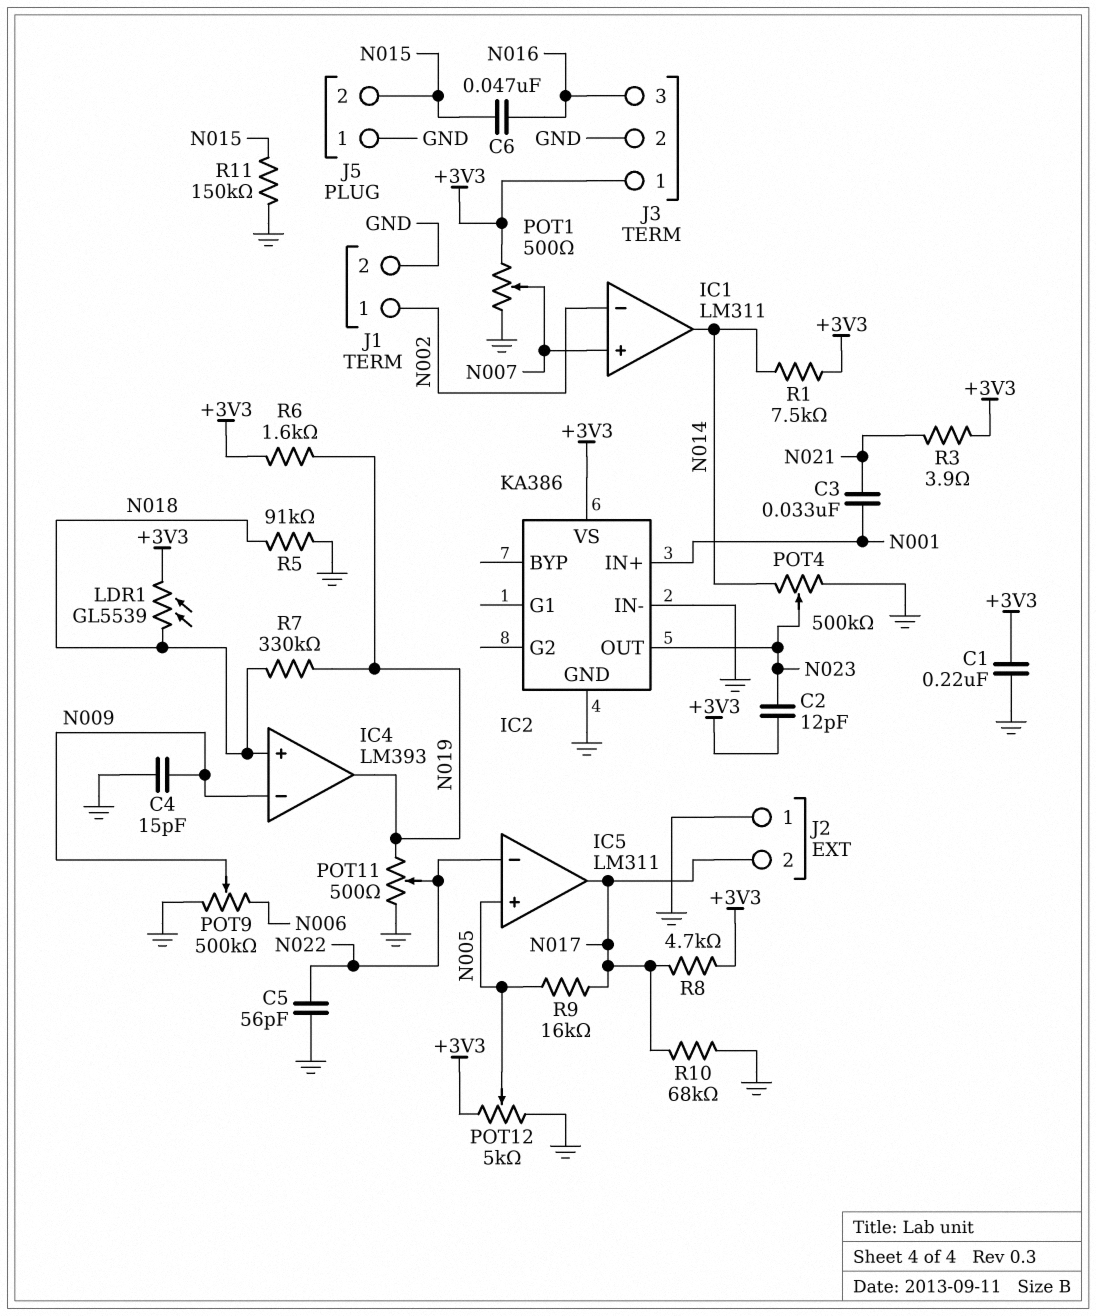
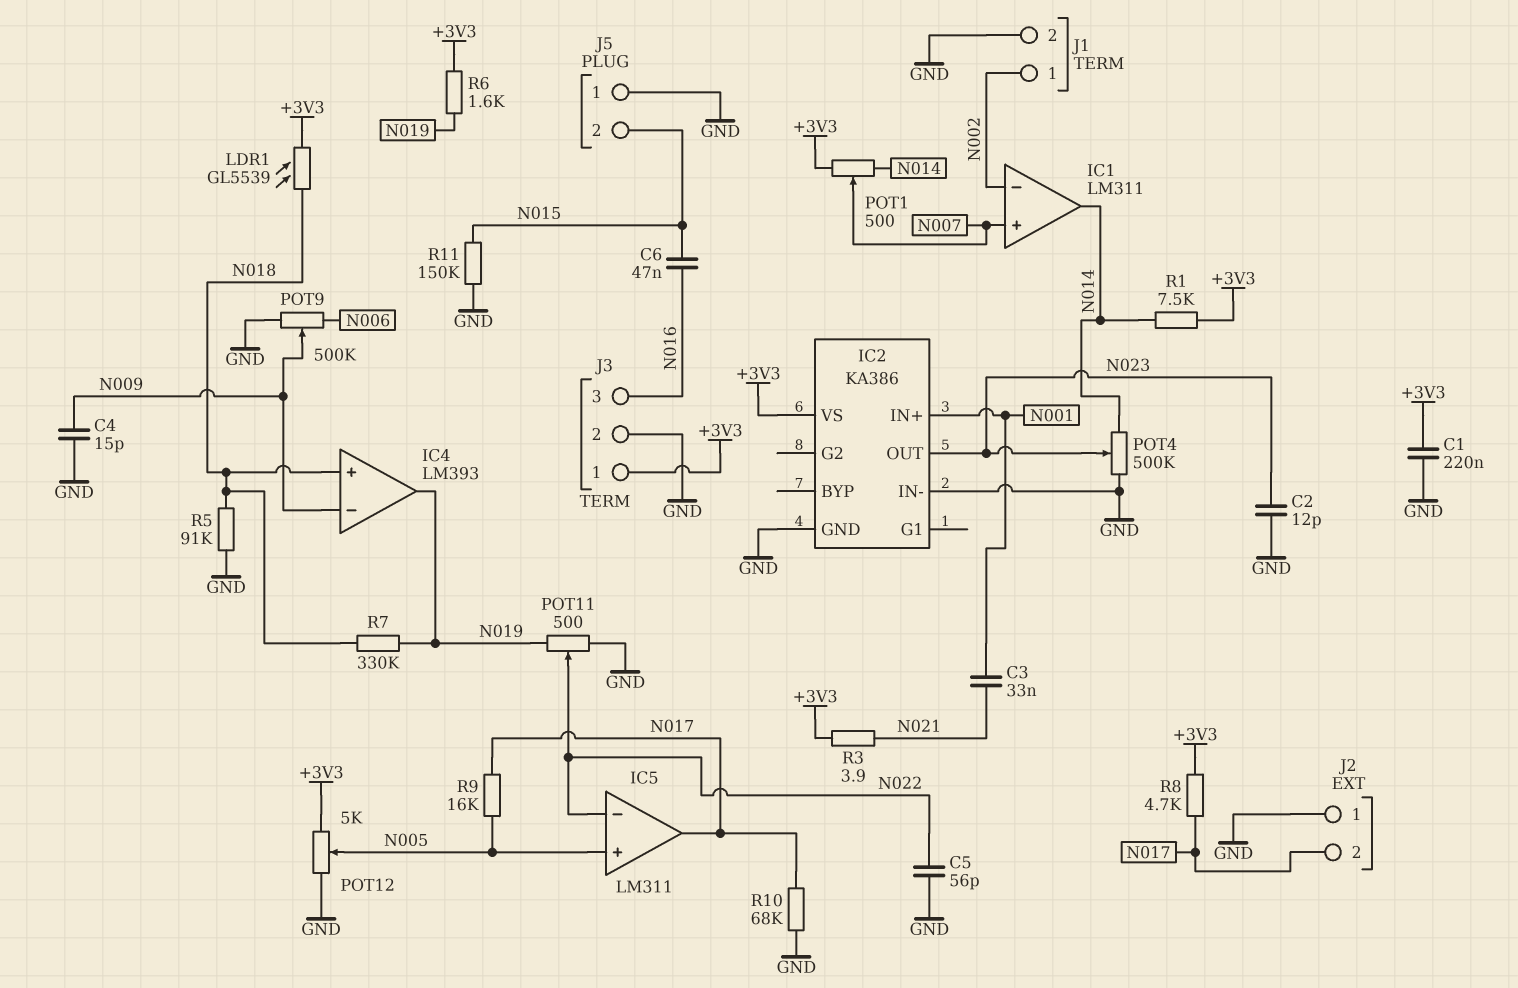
C2: 12pF (+3V3, N023) -> 12pF (GND, N023)
POT1: 500 (+3V3, GND, wiper N007) -> 500 (+3V3, N014, wiper N007)

